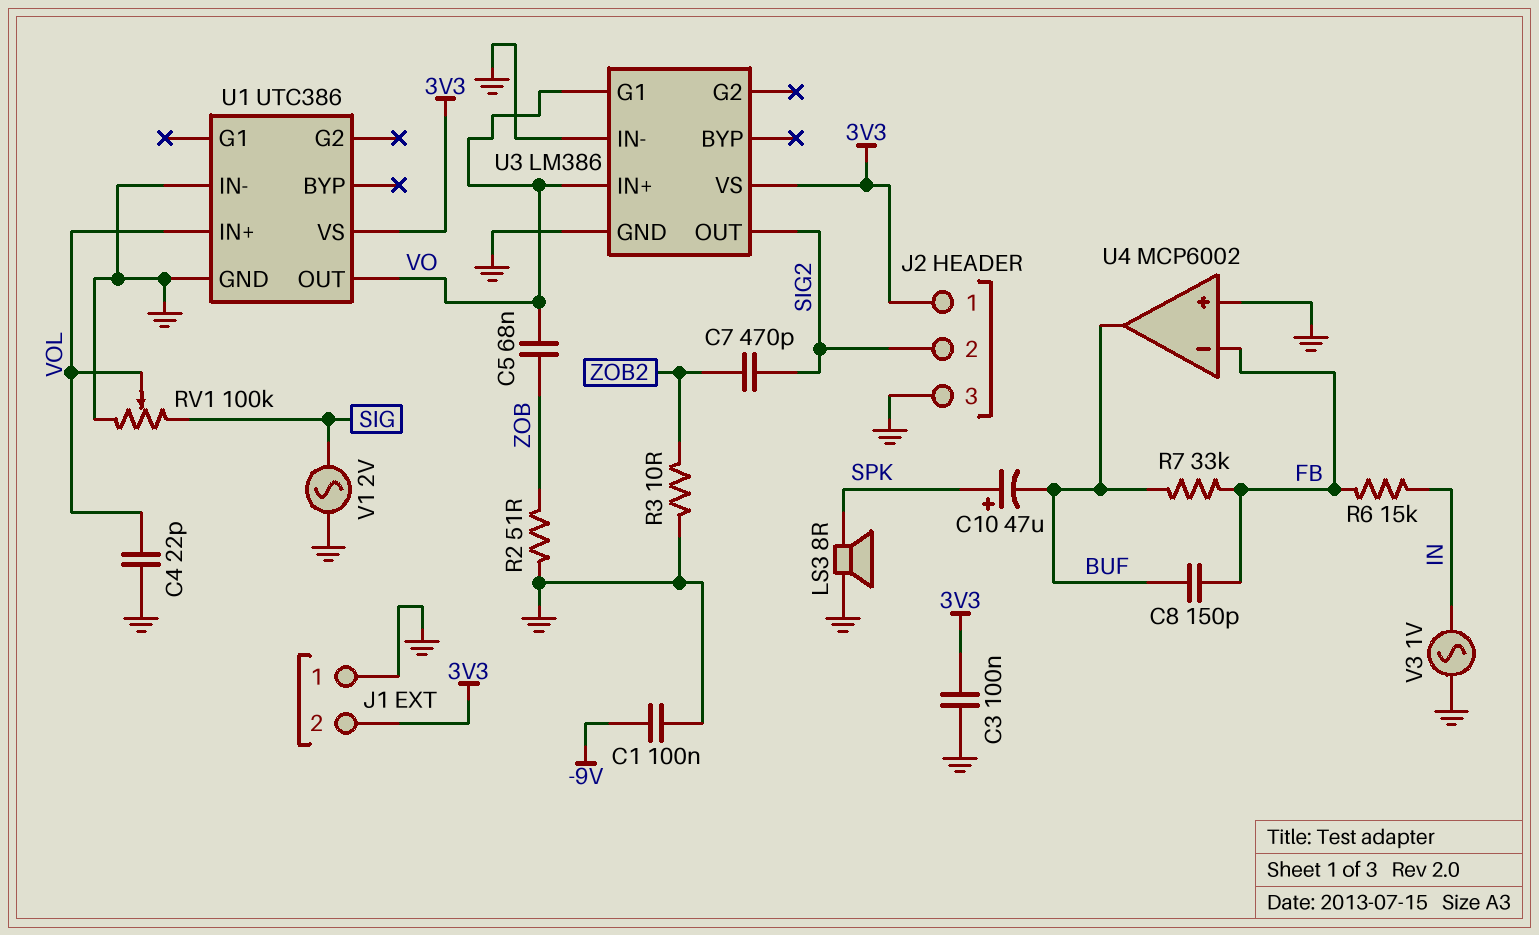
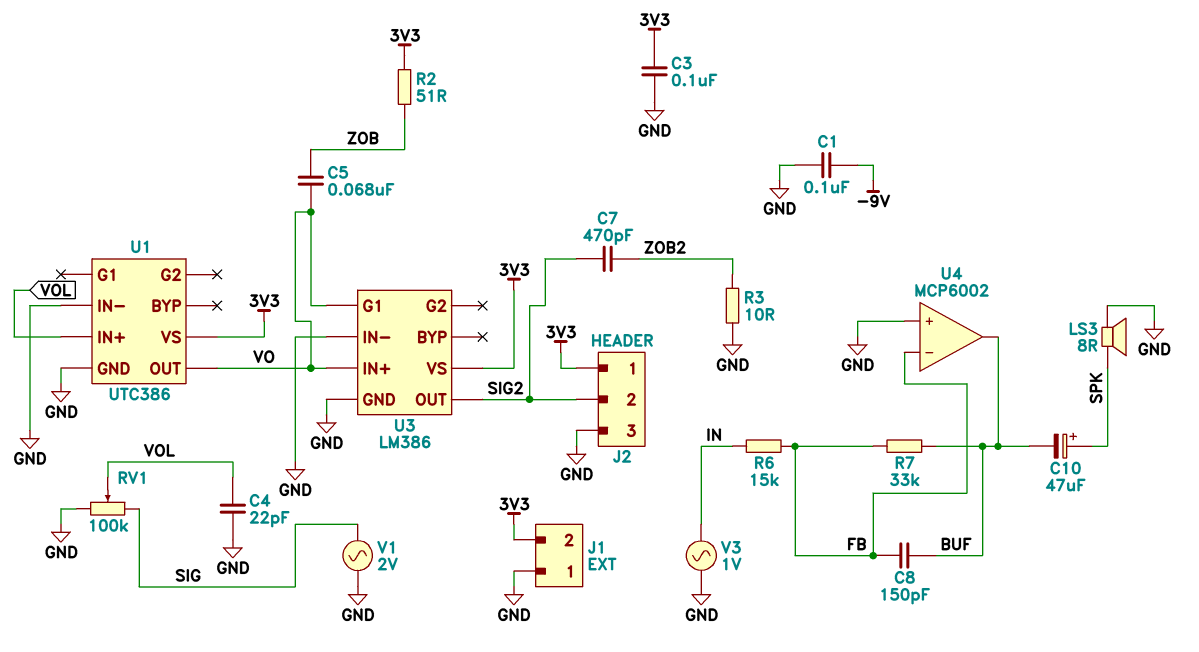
R2: 51 (GND, ZOB) -> 51 (3V3, ZOB)

